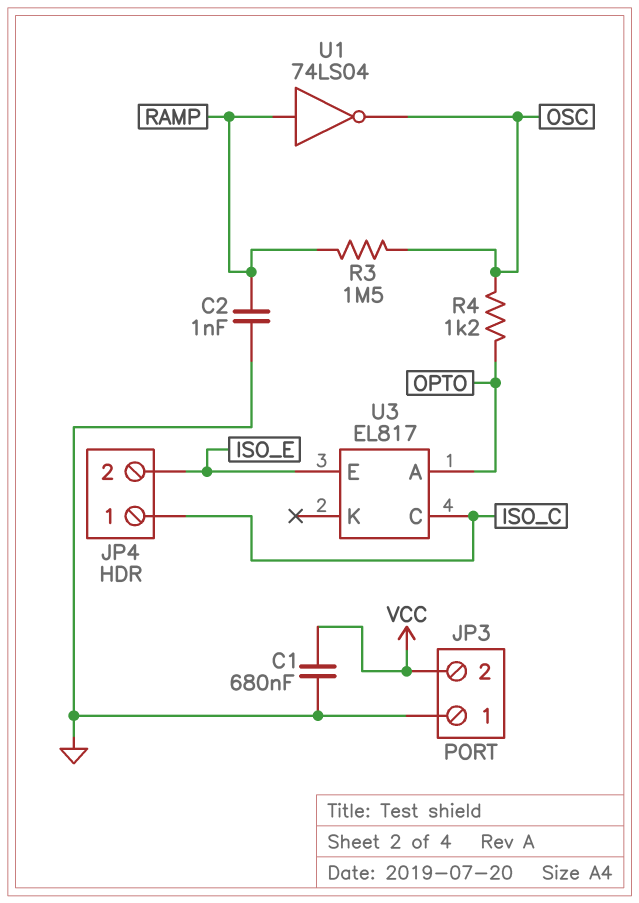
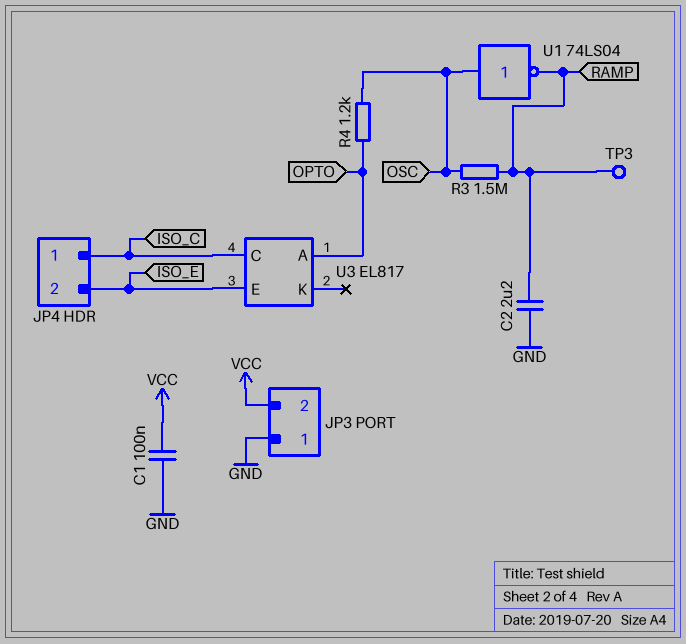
C1: 680nF (GND, VCC) -> 100nF (GND, VCC)
C2: 1nF (GND, RAMP) -> 2.2uF (GND, RAMP)
TP3: none -> test point (RAMP)
U1: NOT 74LS04 (in RAMP, out OSC) -> NOT 74LS04 (in OSC, out RAMP)

